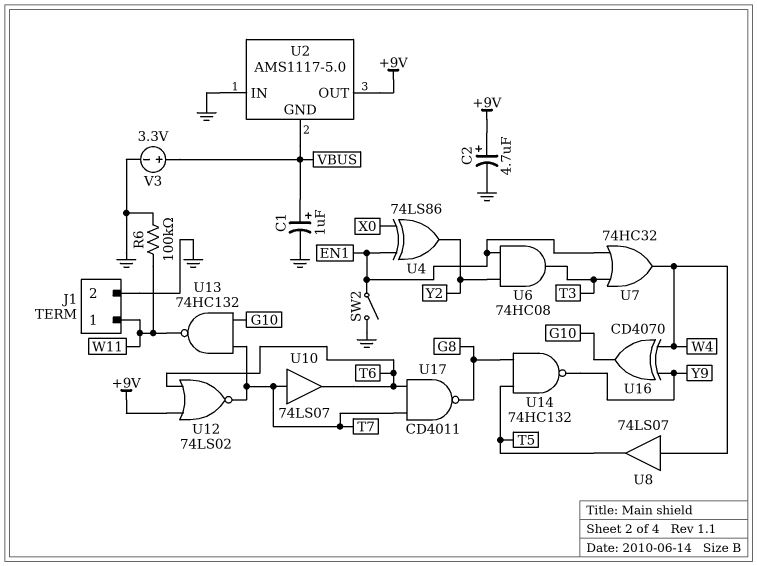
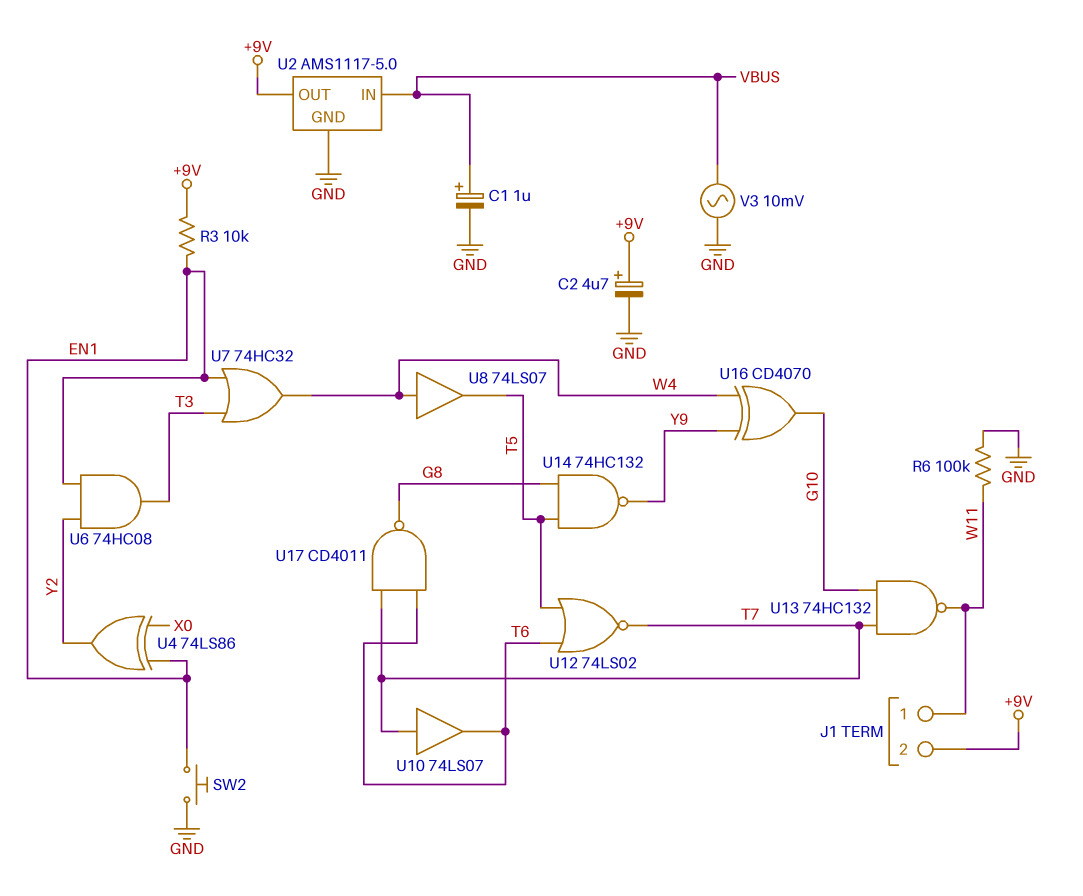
J1 pin 2: GND -> +9V
R3: none -> 10k (+9V, EN1)
SW2: switch (EN1, GND) -> button (EN1, GND)
U2 pin GND: VBUS -> GND
U2 pin IN: GND -> VBUS
U12: NOR 74LS02 (in +9V, in T6, out T7) -> NOR 74LS02 (in T5, in T6, out T7)
V3: 3.3V (plus VBUS, minus GND) -> AC 10mV (GND, VBUS)

